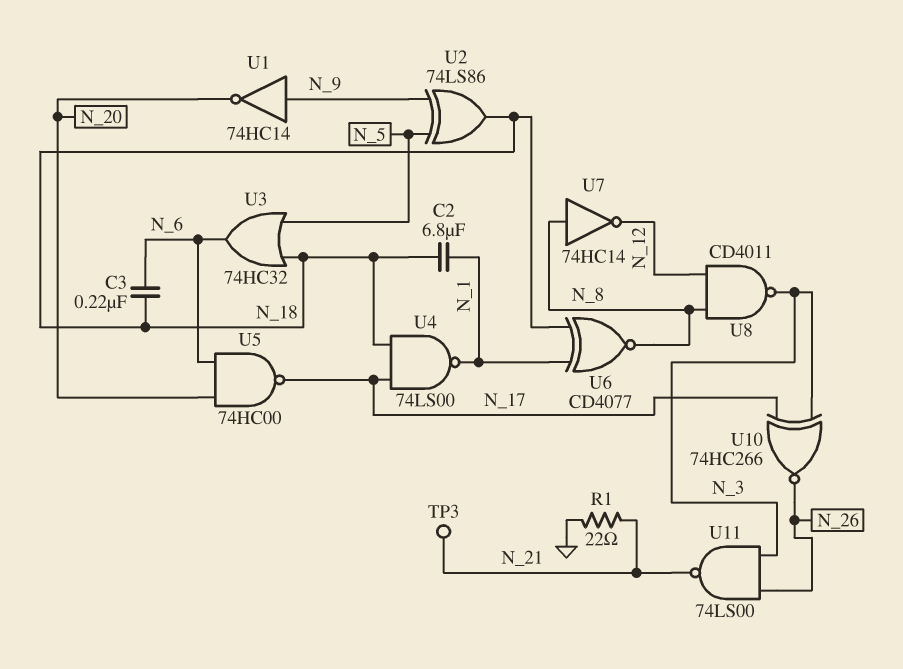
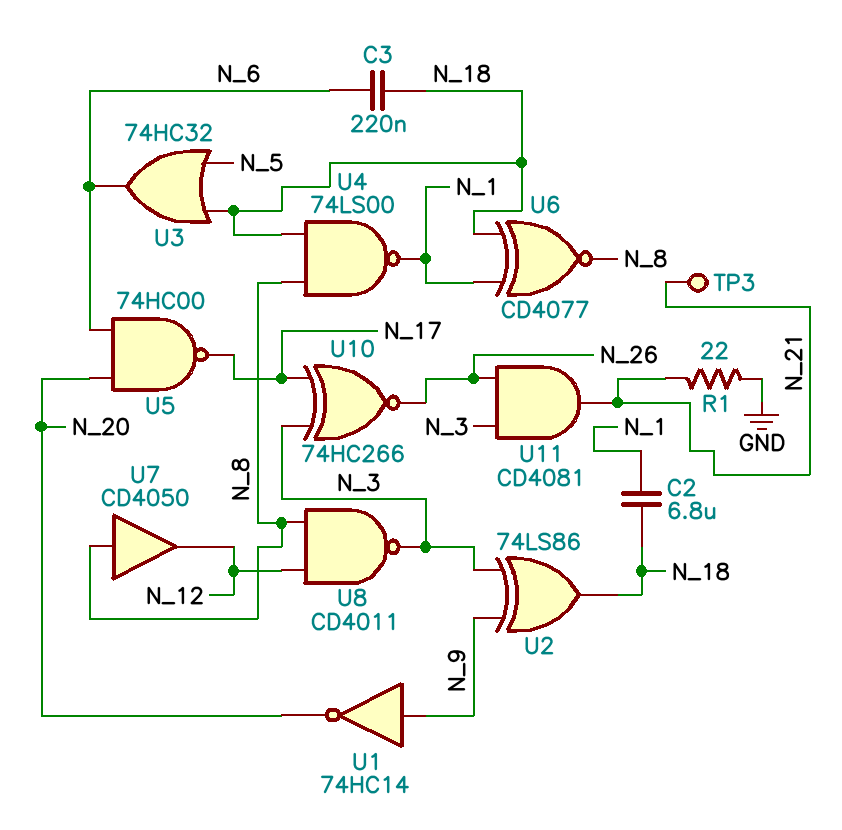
U2: XOR 74LS86 (in N_5, in N_9, out N_18) -> XOR 74LS86 (in N_3, in N_9, out N_18)
U4: NAND 74LS00 (in N_17, in N_18, out N_1) -> NAND 74LS00 (in N_8, in N_18, out N_1)
U7: NOT 74HC14 (in N_8, out N_12) -> buffer CD4050 (in N_8, out N_12)
U11: NAND 74LS00 (in N_3, in N_26, out N_21) -> AND CD4081 (in N_3, in N_26, out N_21)

